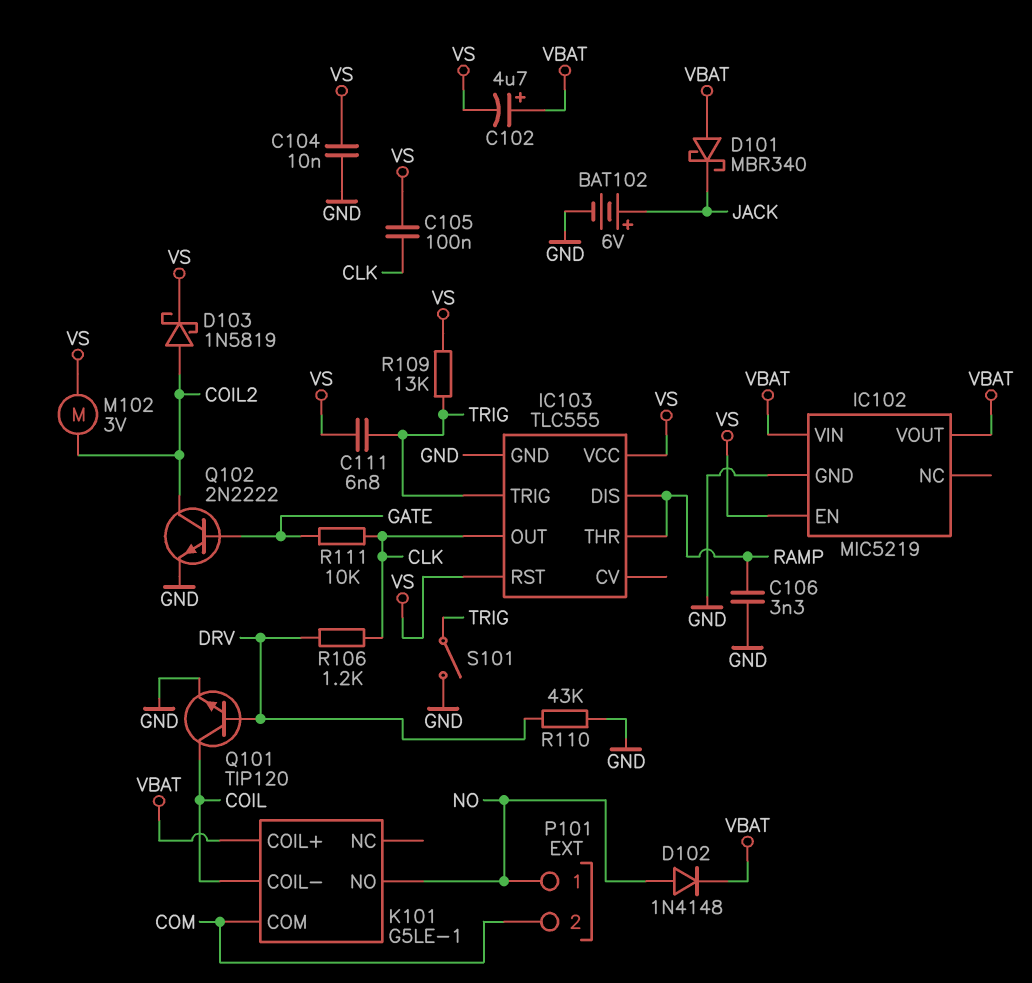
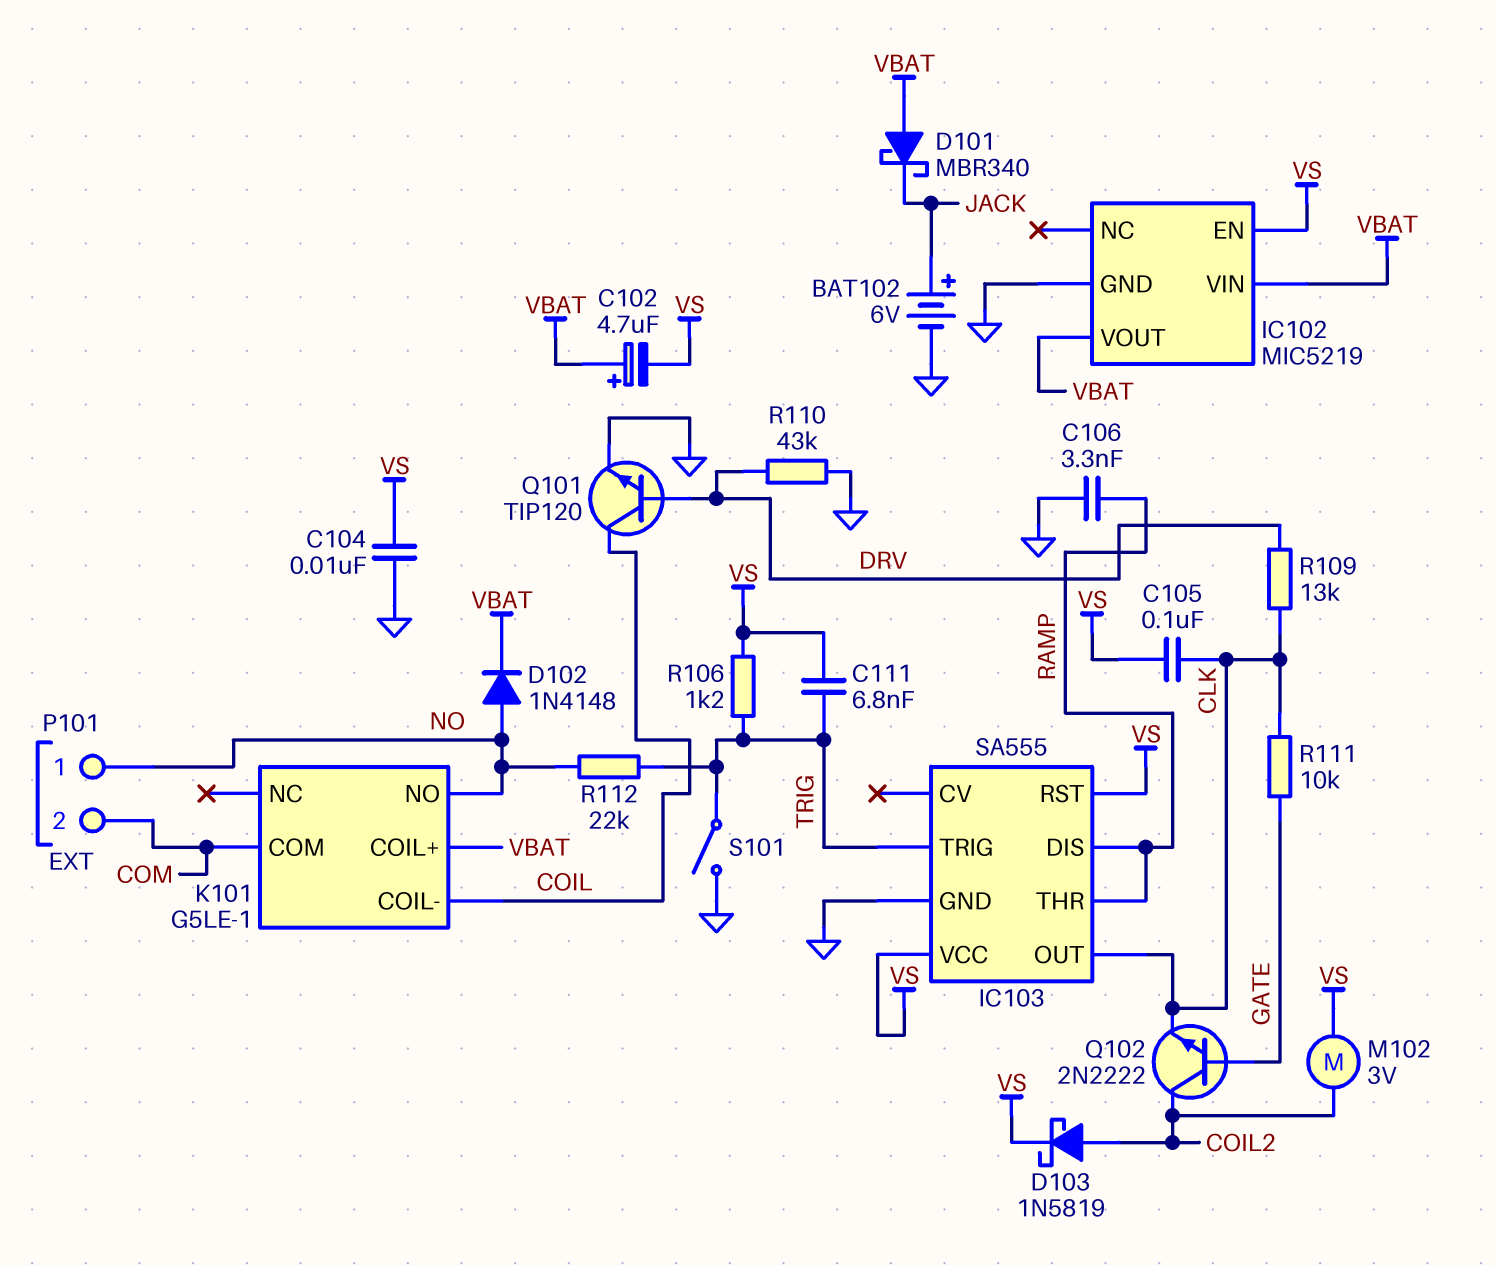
IC103: TLC555 -> SA555
Q102: NPN 2N2222 (B GATE, C COIL2, E GND) -> NPN 2N2222 (B GATE, C COIL2, E CLK)
R106: 1.2k (CLK, DRV) -> 1.2k (TRIG, VS)
R109: 13k (TRIG, VS) -> 13k (CLK, DRV)
R112: none -> 22k (NO, TRIG)

